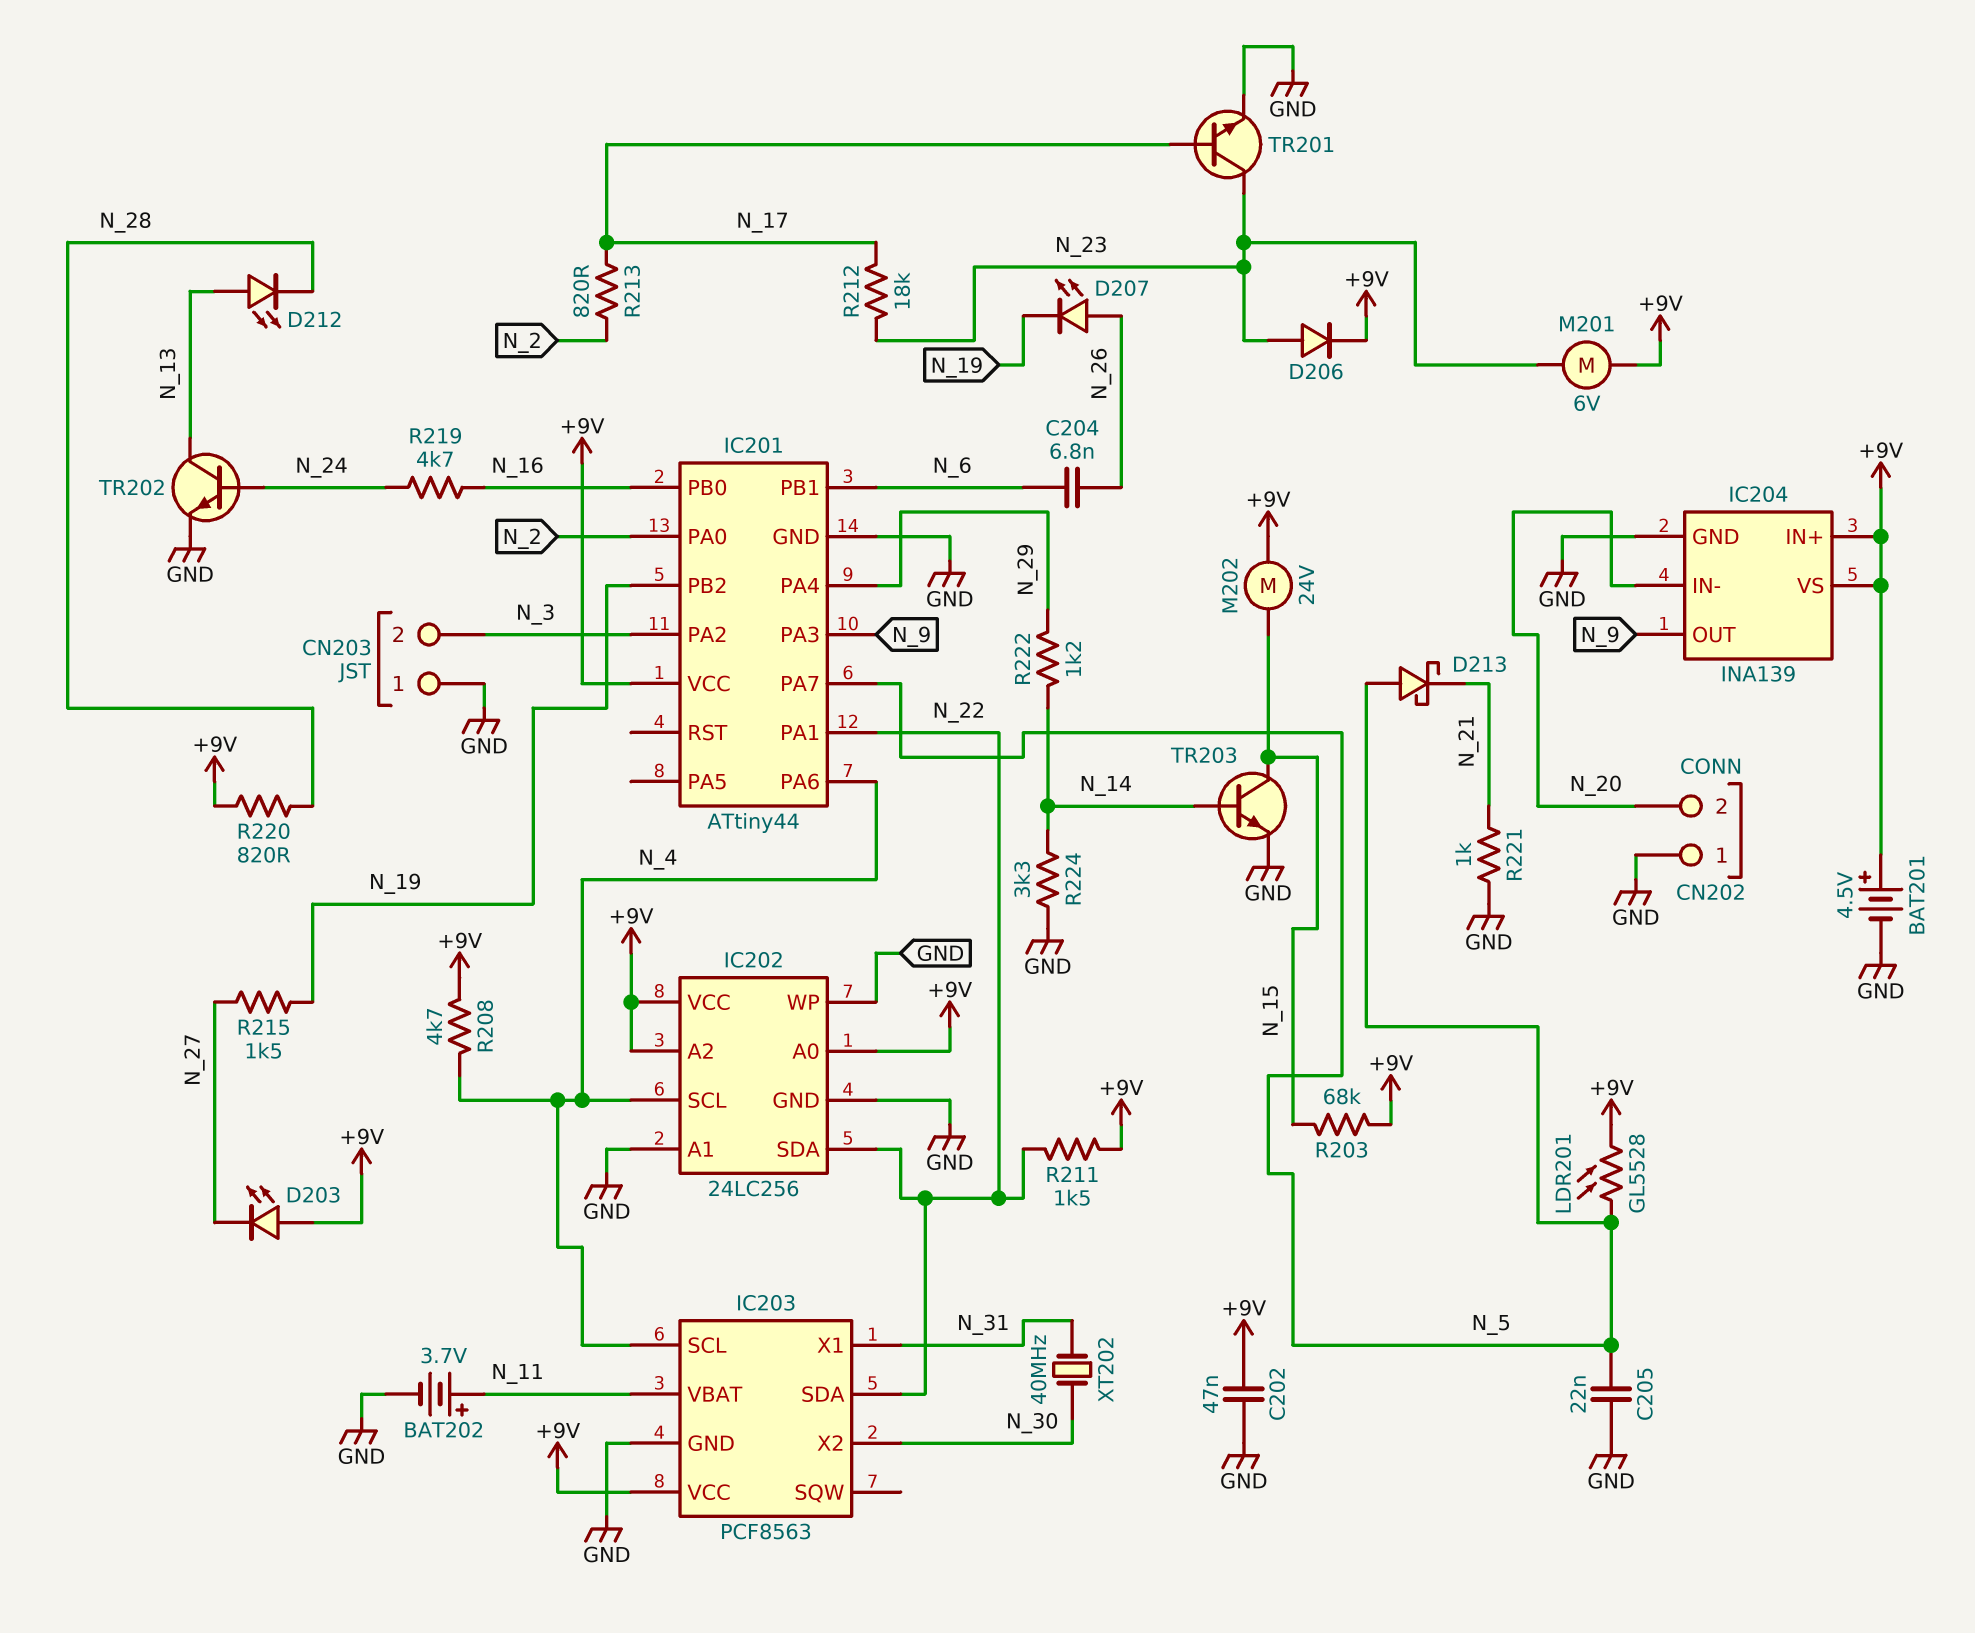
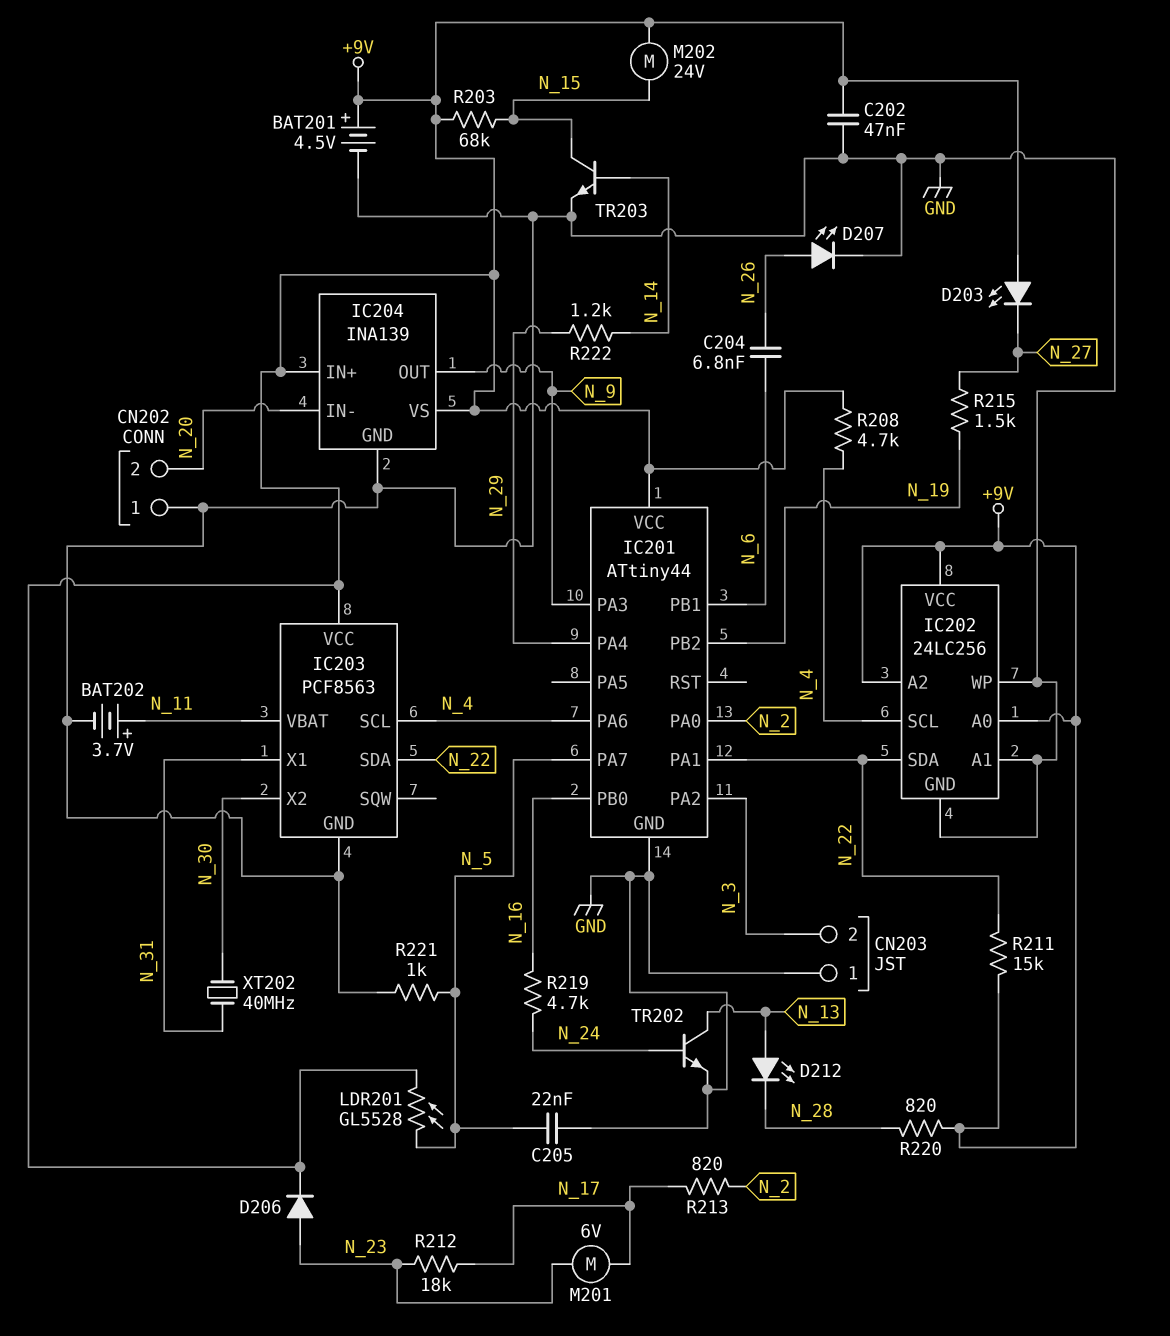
D207: LED (A N_26, K N_19) -> LED (A N_26, K GND)
D213: schottky (A N_5, K N_21) -> none
M201: motor 6V (+9V, N_23) -> motor 6V (N_17, N_23)
R211: 1.5k (+9V, N_22) -> 15k (+9V, N_22)
R221: 1k (GND, N_21) -> 1k (GND, N_5)
R224: 3.3k (GND, N_14) -> none
TR201: NPN (B N_17, C N_23, E GND) -> none

